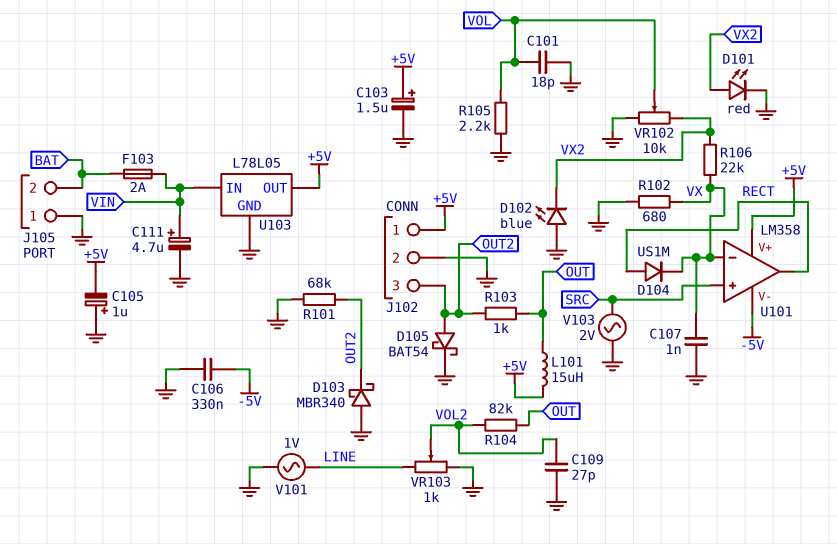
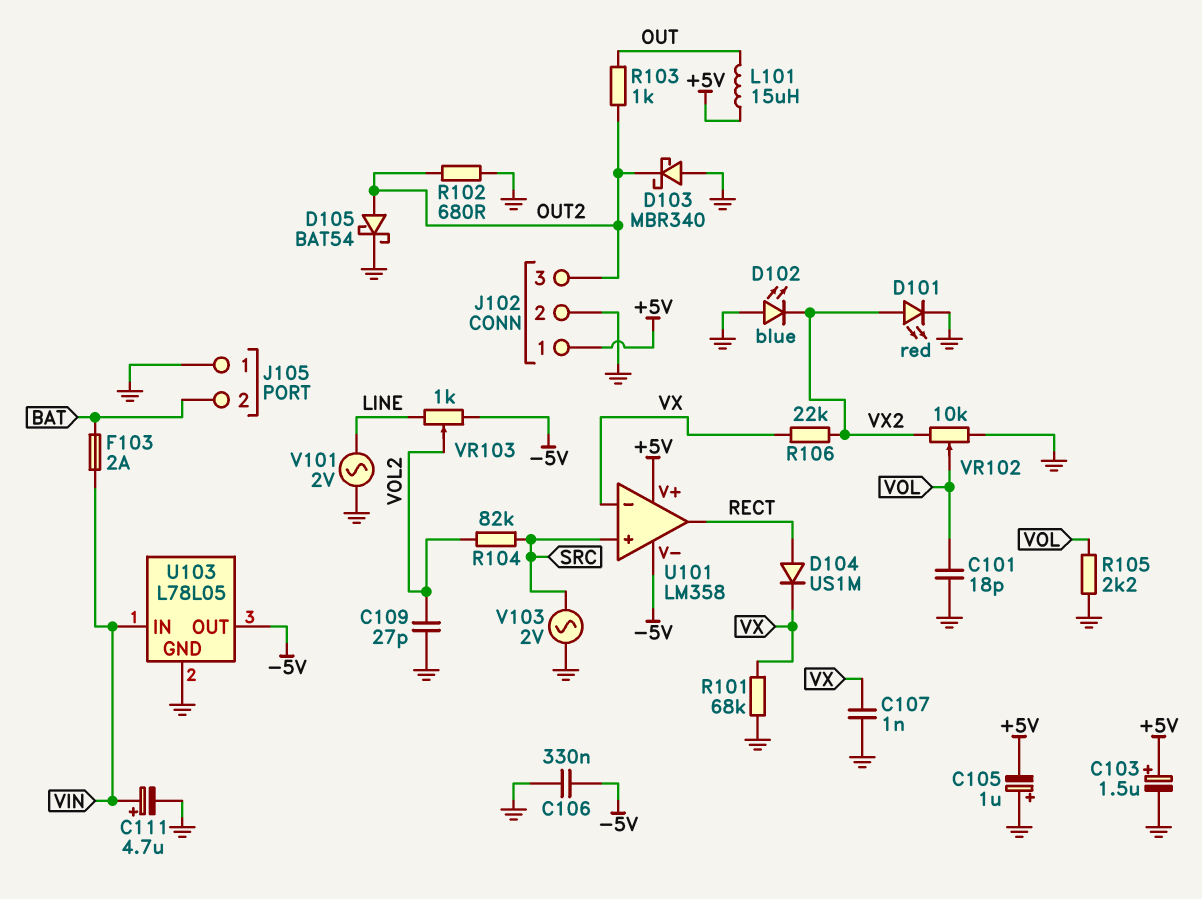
R101: 68k (GND, OUT2) -> 68k (GND, VX)
R102: 680 (GND, VX) -> 680 (GND, OUT2)
R104: 82k (OUT, VOL2) -> 82k (SRC, VOL2)
U103 pin OUT: +5V -> -5V
V101: AC 1V (GND, LINE) -> AC 2V (GND, LINE)
VR103: 1k (GND, LINE, wiper VOL2) -> 1k (-5V, LINE, wiper VOL2)

